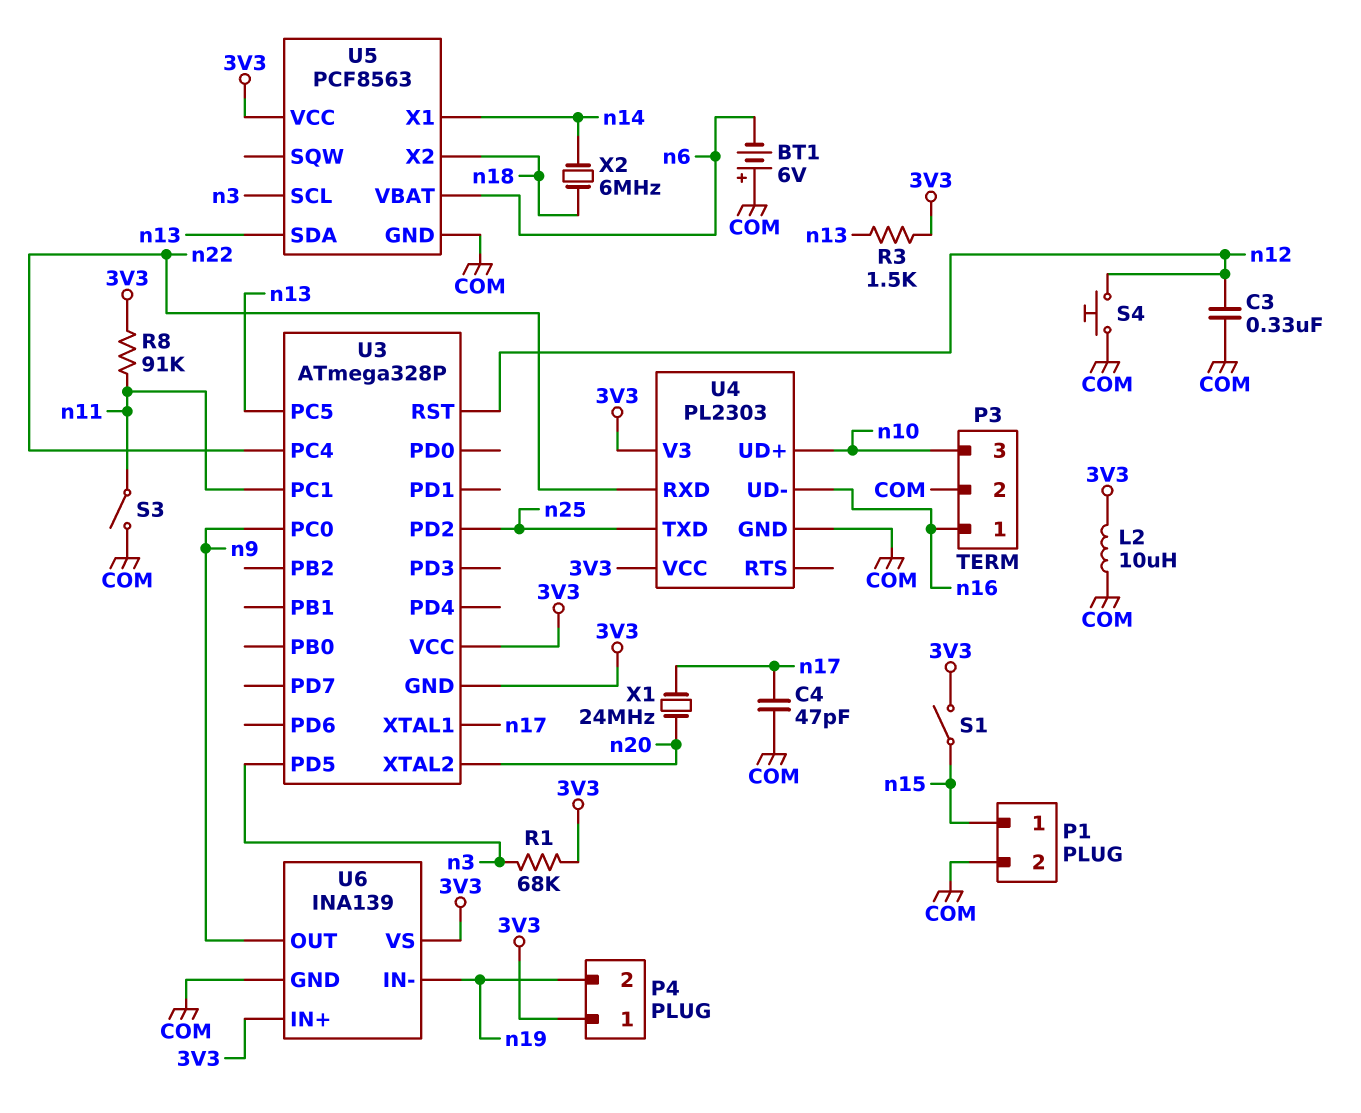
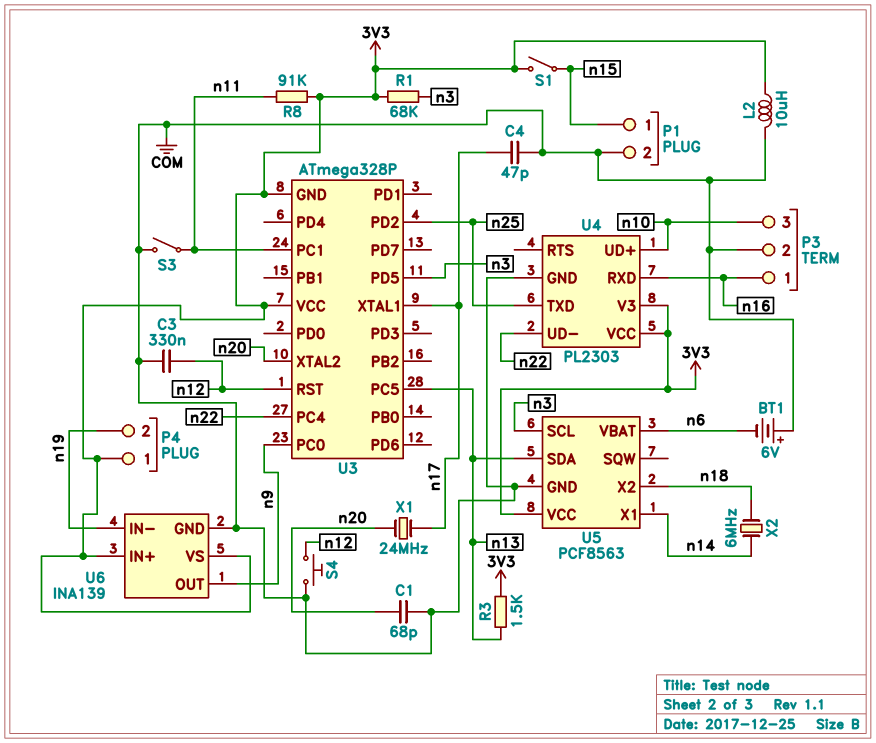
C1: none -> 68pF (COM, n20)
U4 pin RXD: n22 -> n16
U4 pin UD-: n16 -> n22

